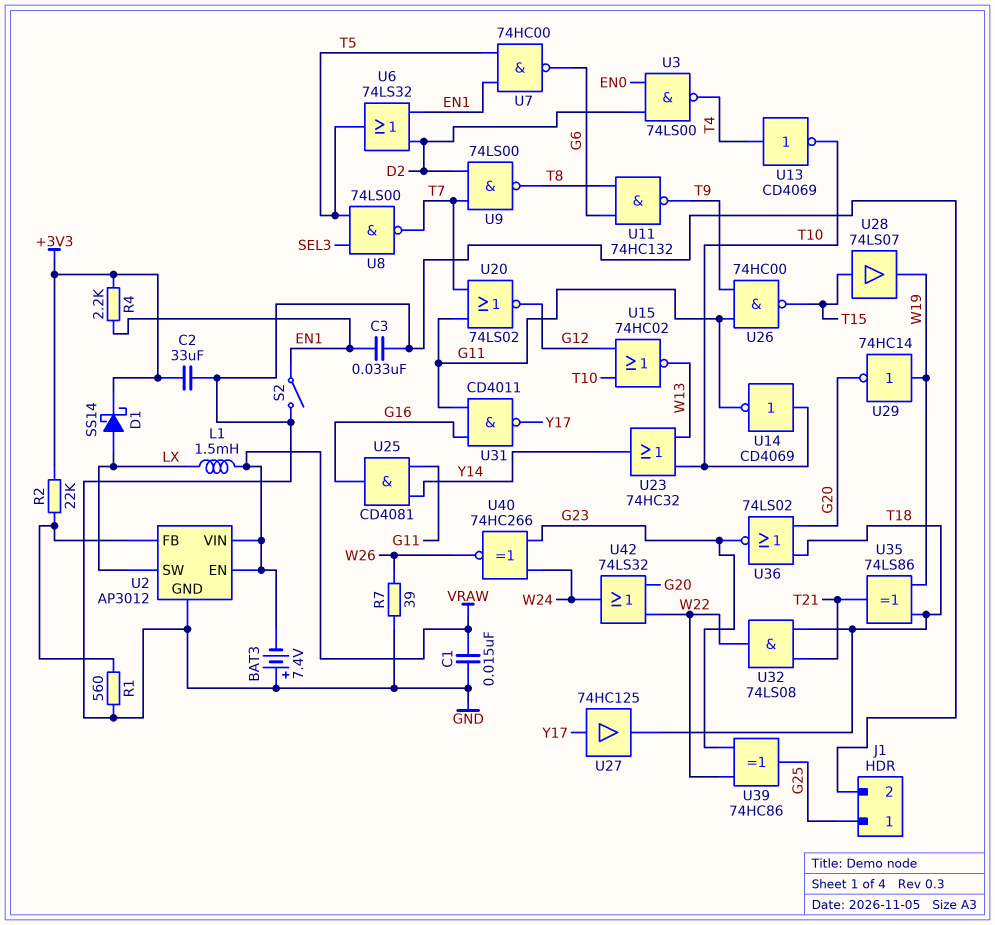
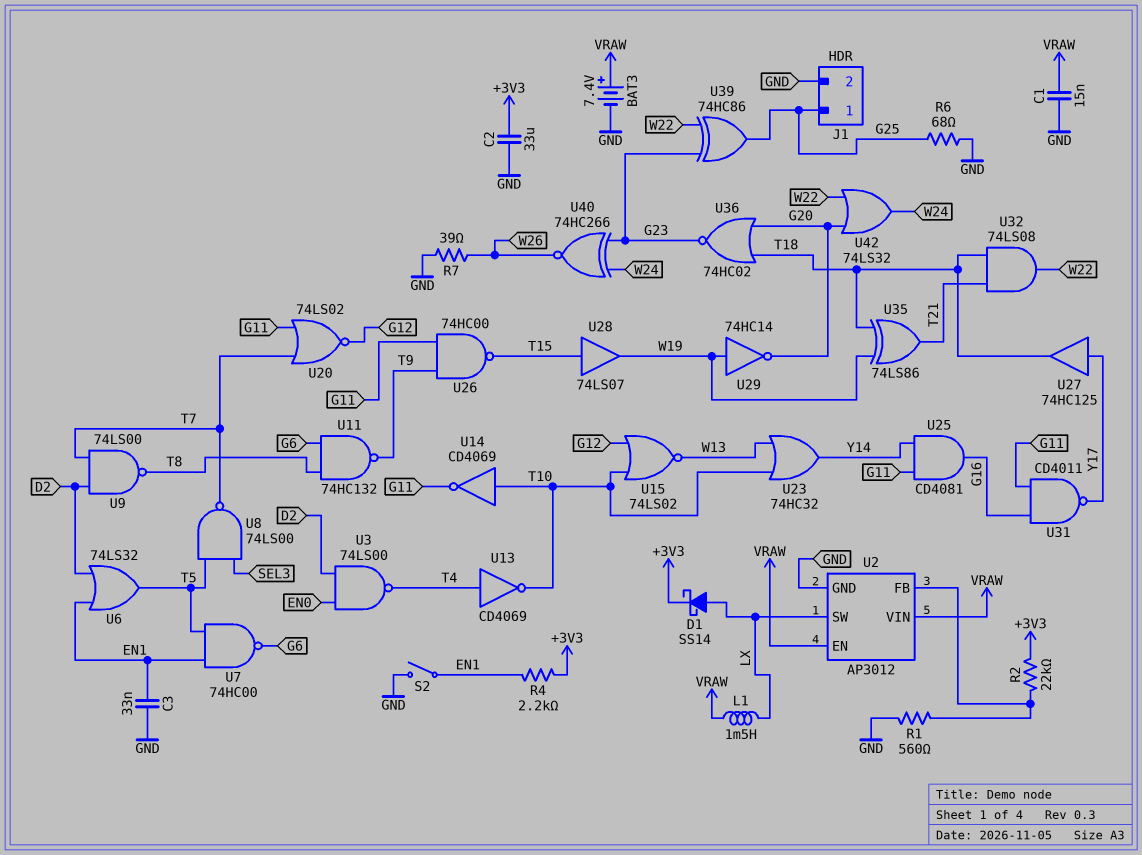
BAT3: 7.4V (plus GND, minus VRAW) -> 7.4V (plus VRAW, minus GND)
R6: none -> 68 (G25, GND)
U15: NOR 74HC02 (in G12, in T10, out W13) -> NOR 74LS02 (in G12, in T10, out W13)
U36: NOR 74LS02 (in G20, in T18, out G23) -> NOR 74HC02 (in G20, in T18, out G23)

